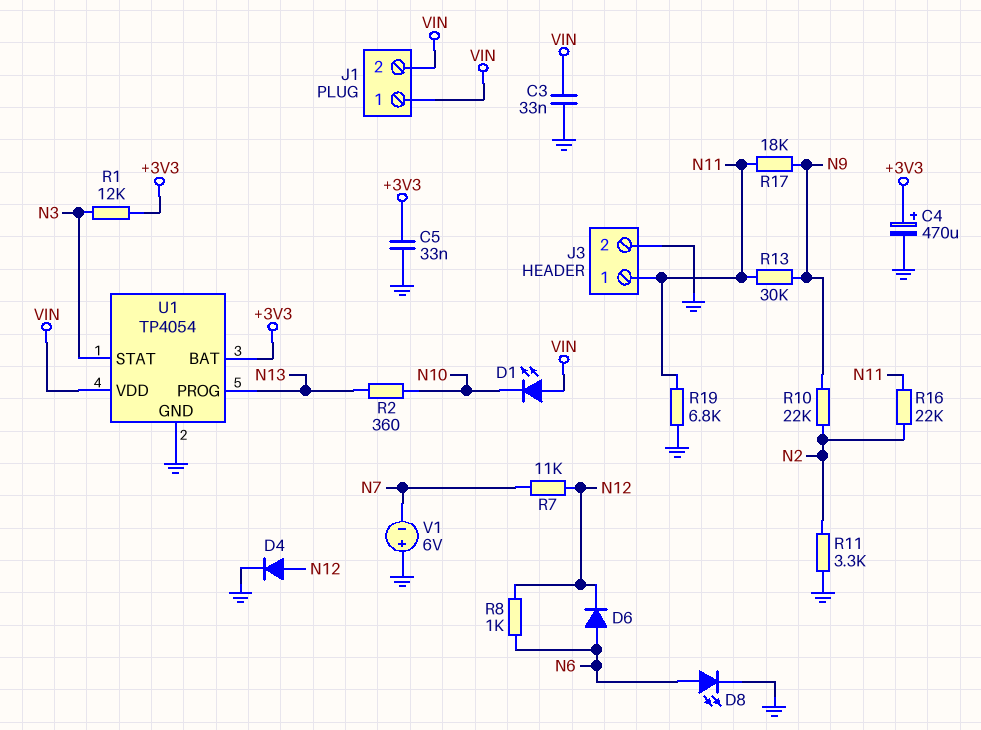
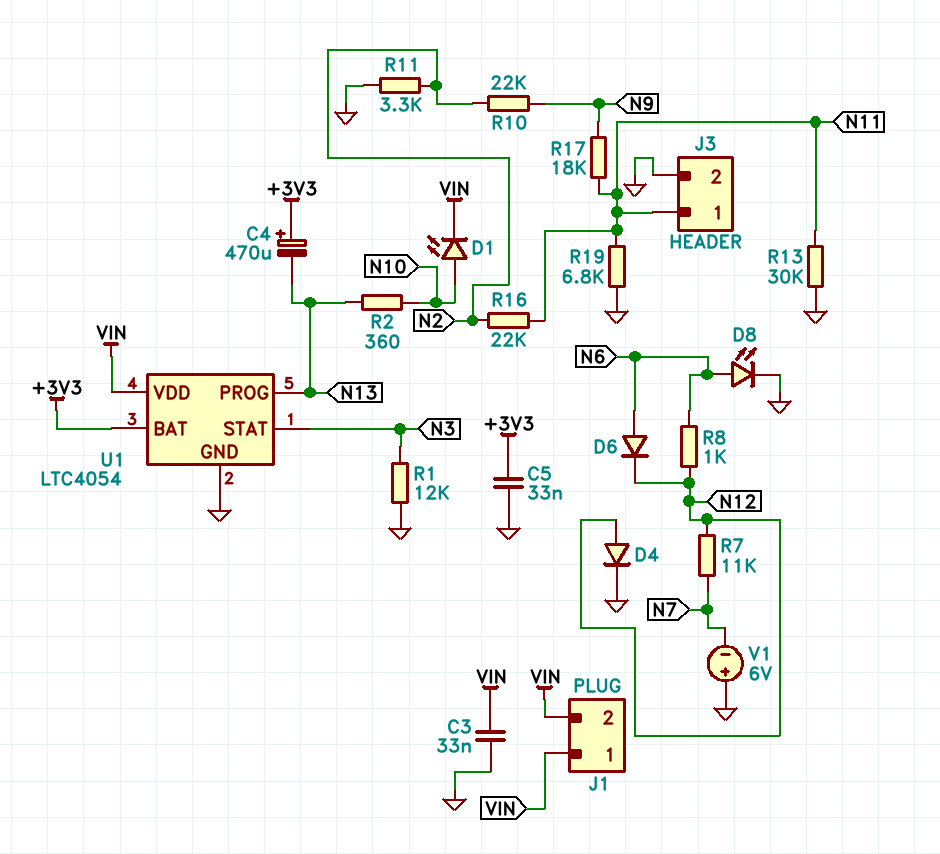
C4: 470uF (plus +3V3, minus GND) -> 470uF (plus +3V3, minus N13)
D1: LED (A VIN, K N10) -> LED (A N10, K VIN)
R1: 12k (+3V3, N3) -> 12k (GND, N3)
R13: 30k (N9, N11) -> 30k (GND, N11)
U1: TP4054 -> LTC4054

